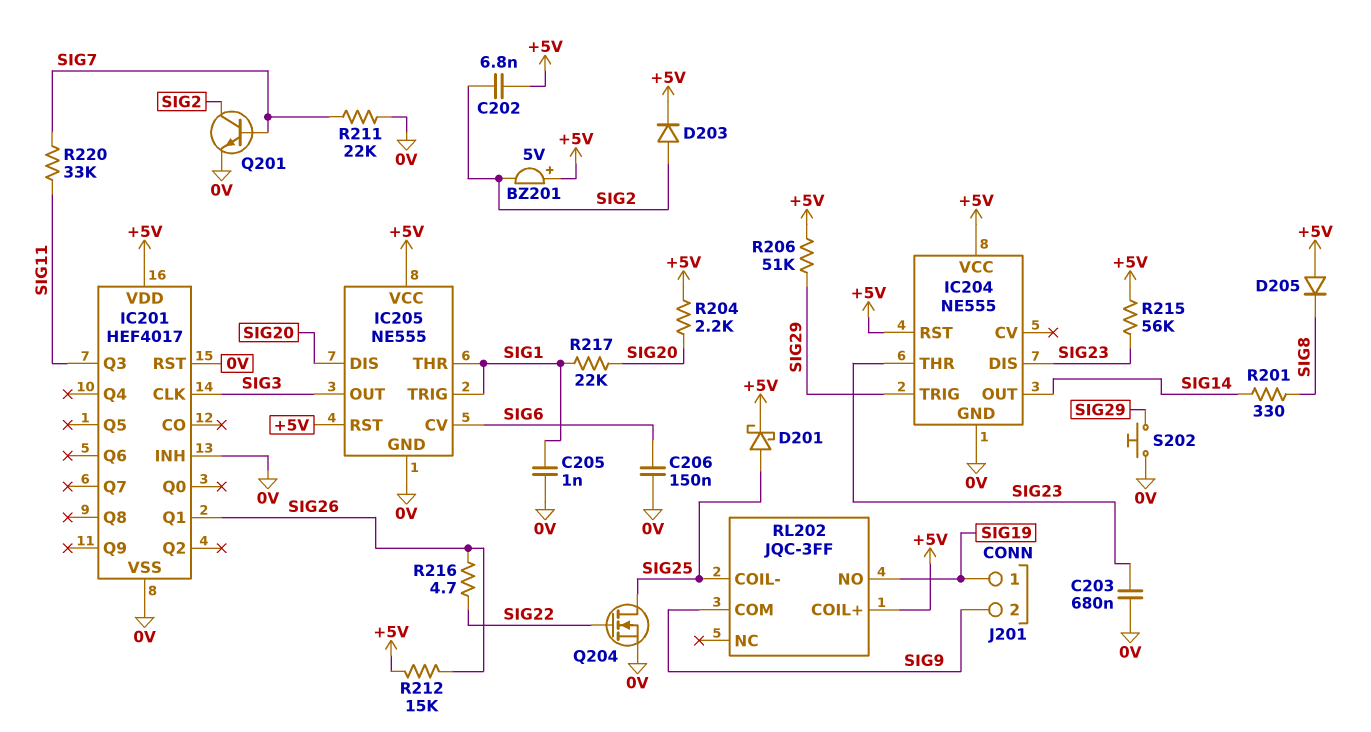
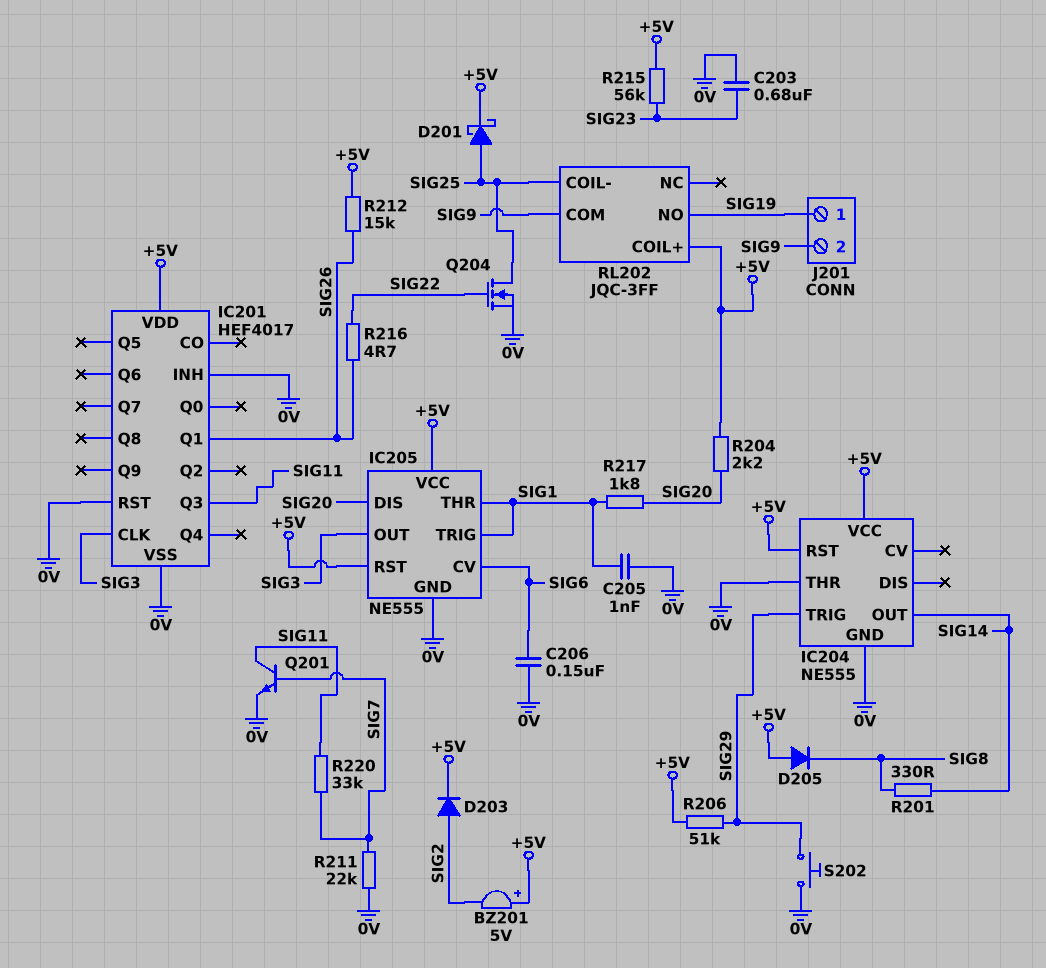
C202: 6.8nF (+5V, SIG2) -> none
IC204 pin DIS: SIG23 -> none
IC204 pin THR: SIG23 -> 0V
Q201: NPN (B SIG7, C SIG2, E 0V) -> NPN (B SIG7, C SIG11, E 0V)
R217: 22k (SIG1, SIG20) -> 1.8k (SIG1, SIG20)

